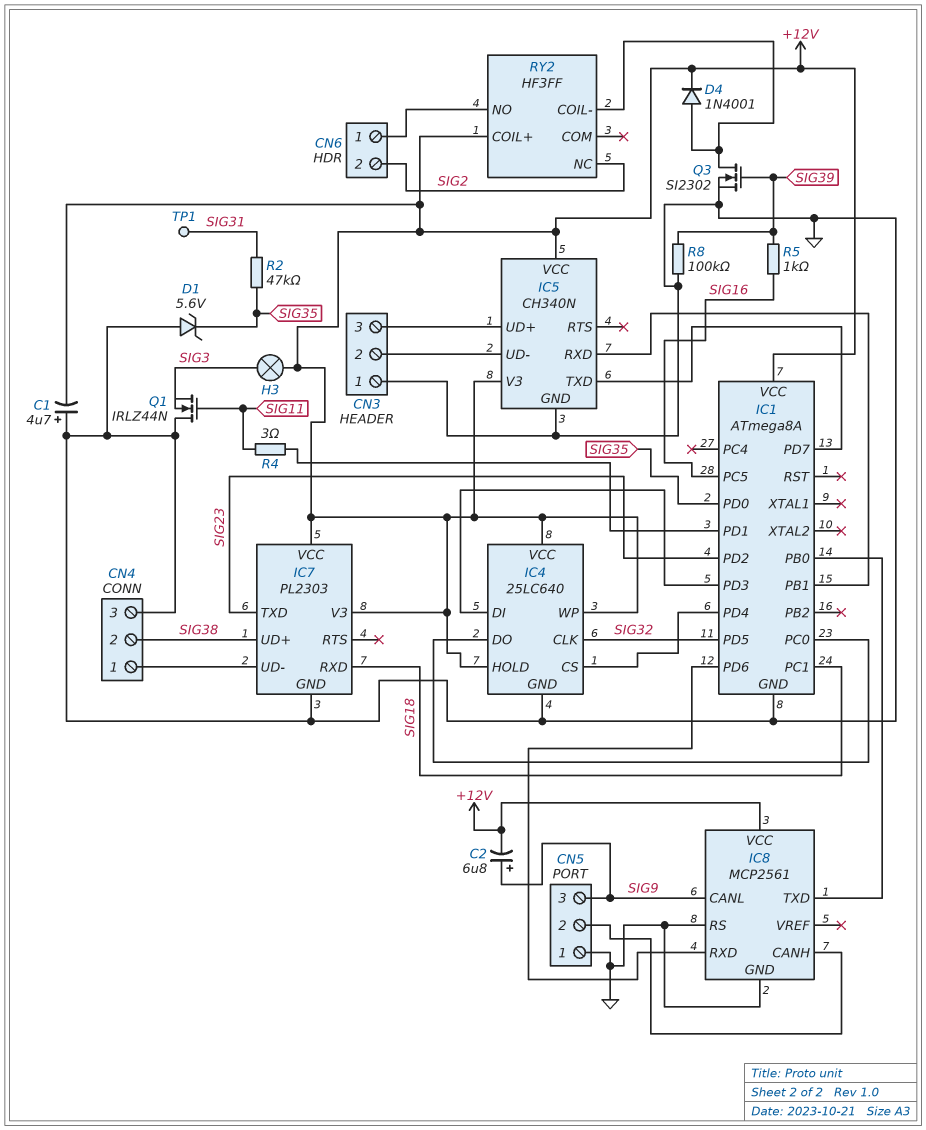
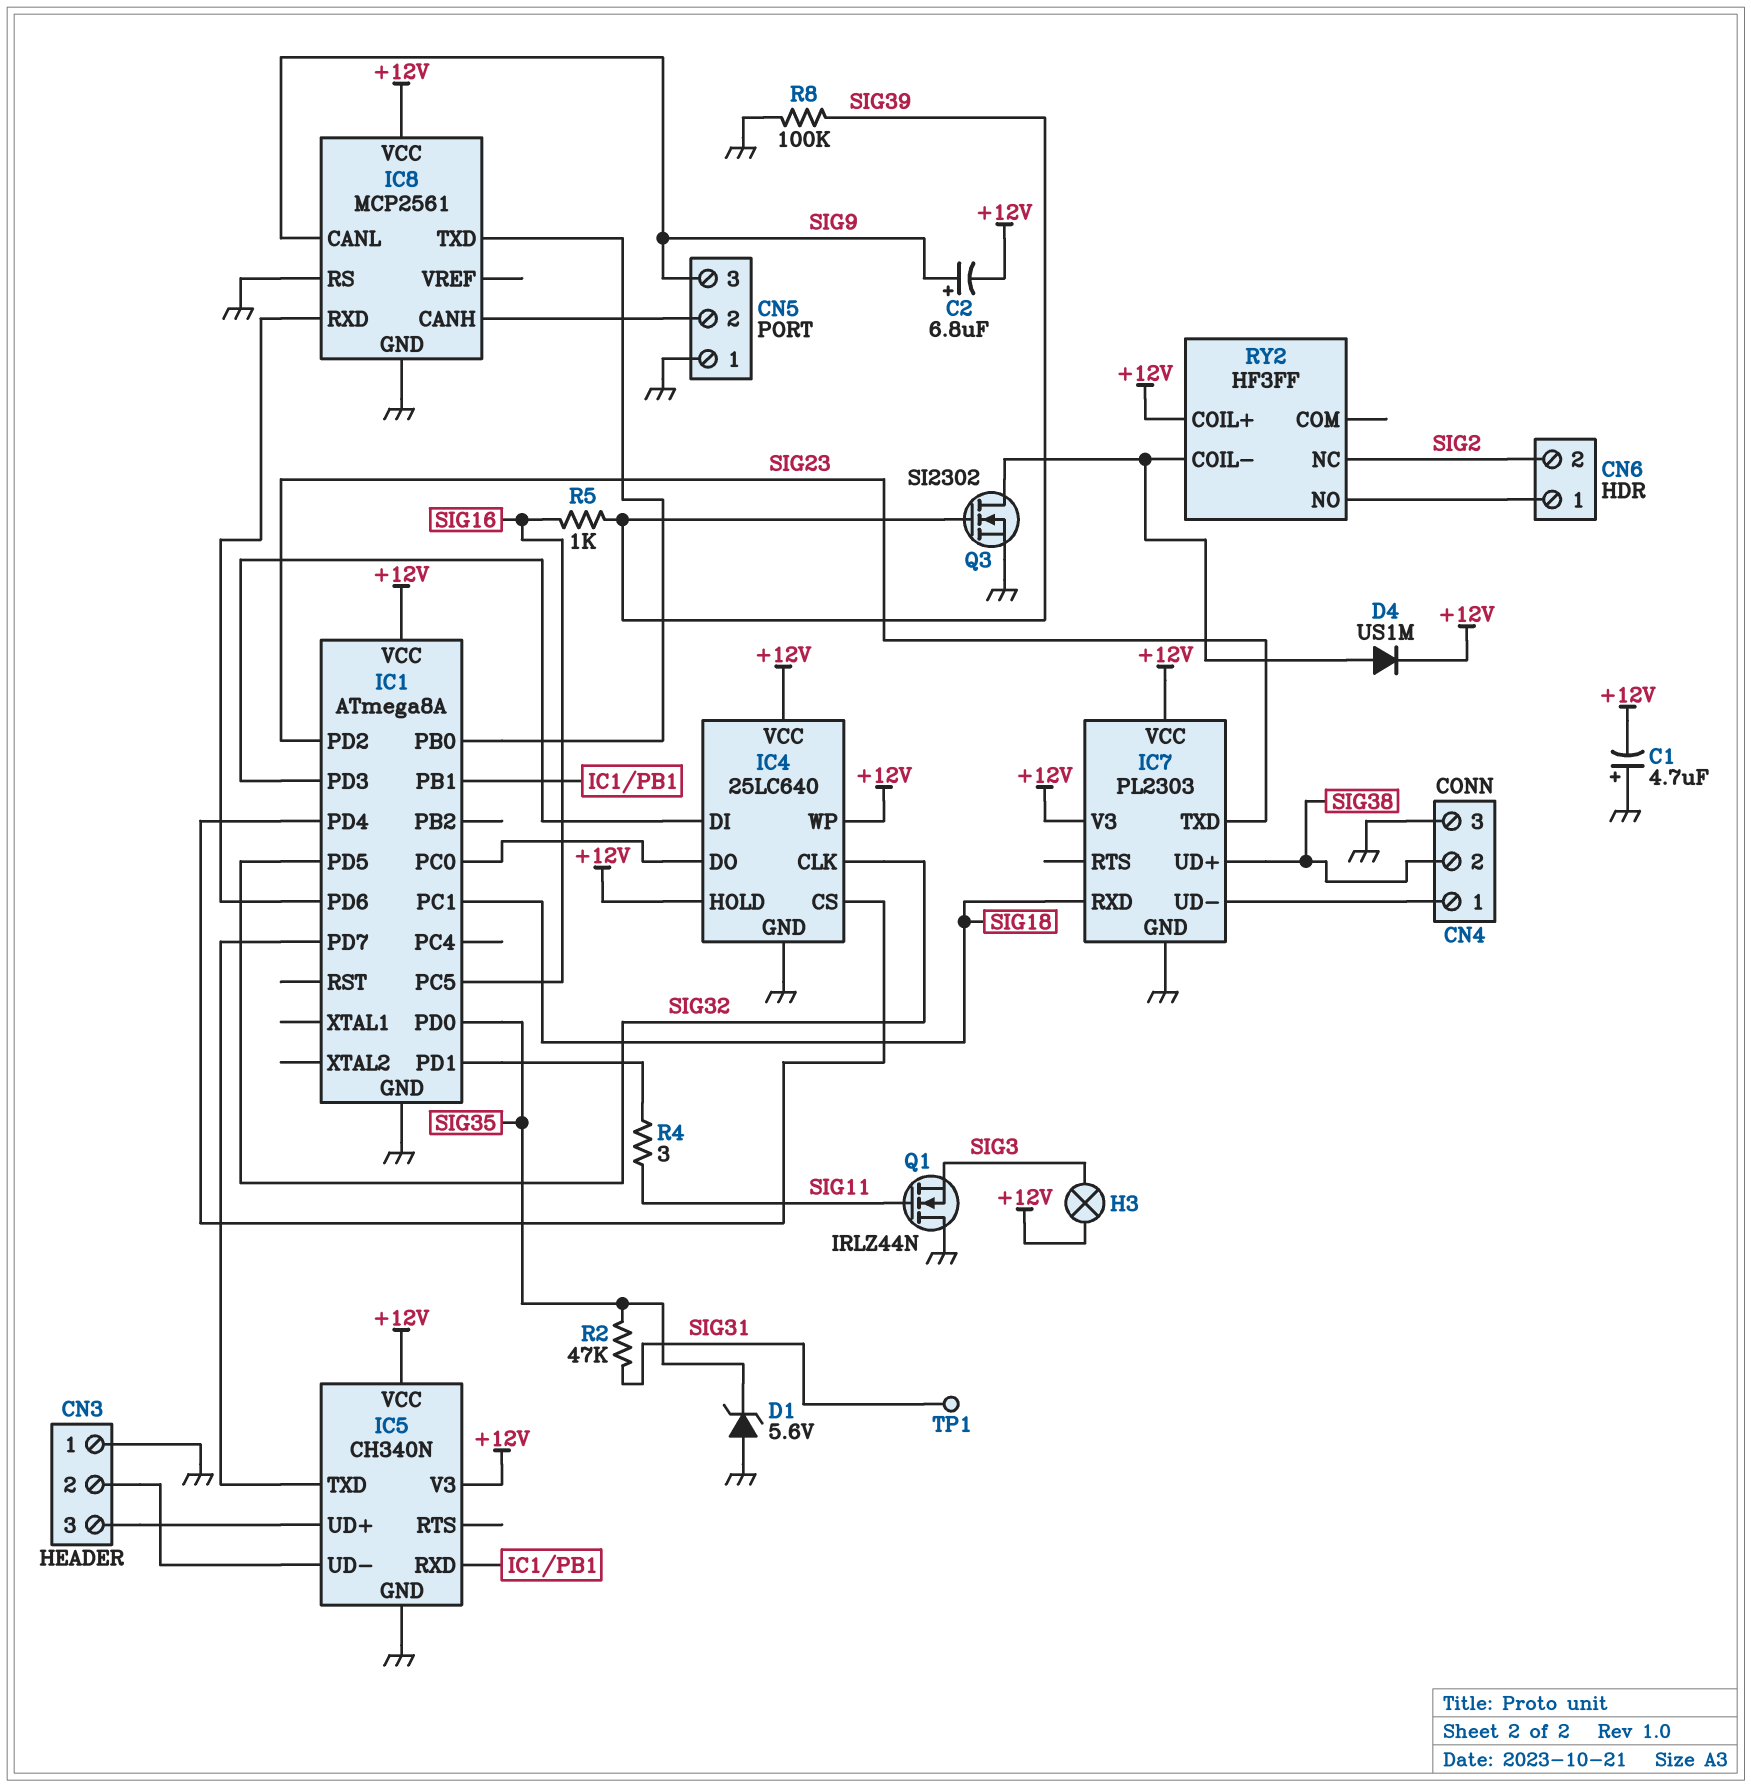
D4: diode 1N4001 (A RY2/COIL-, K +12V) -> diode US1M (A RY2/COIL-, K +12V)

